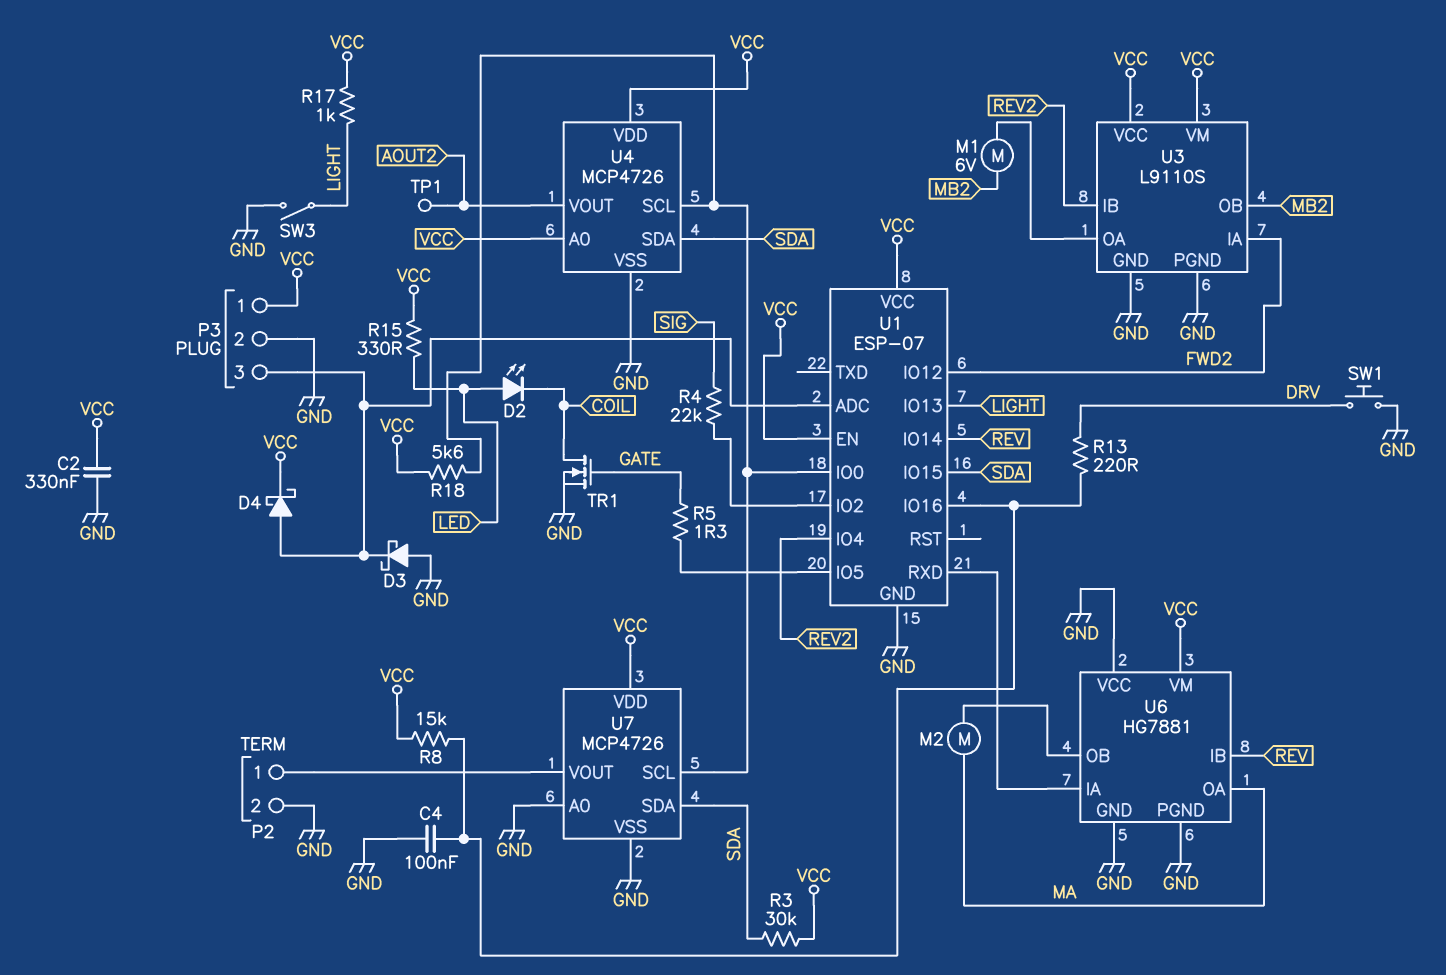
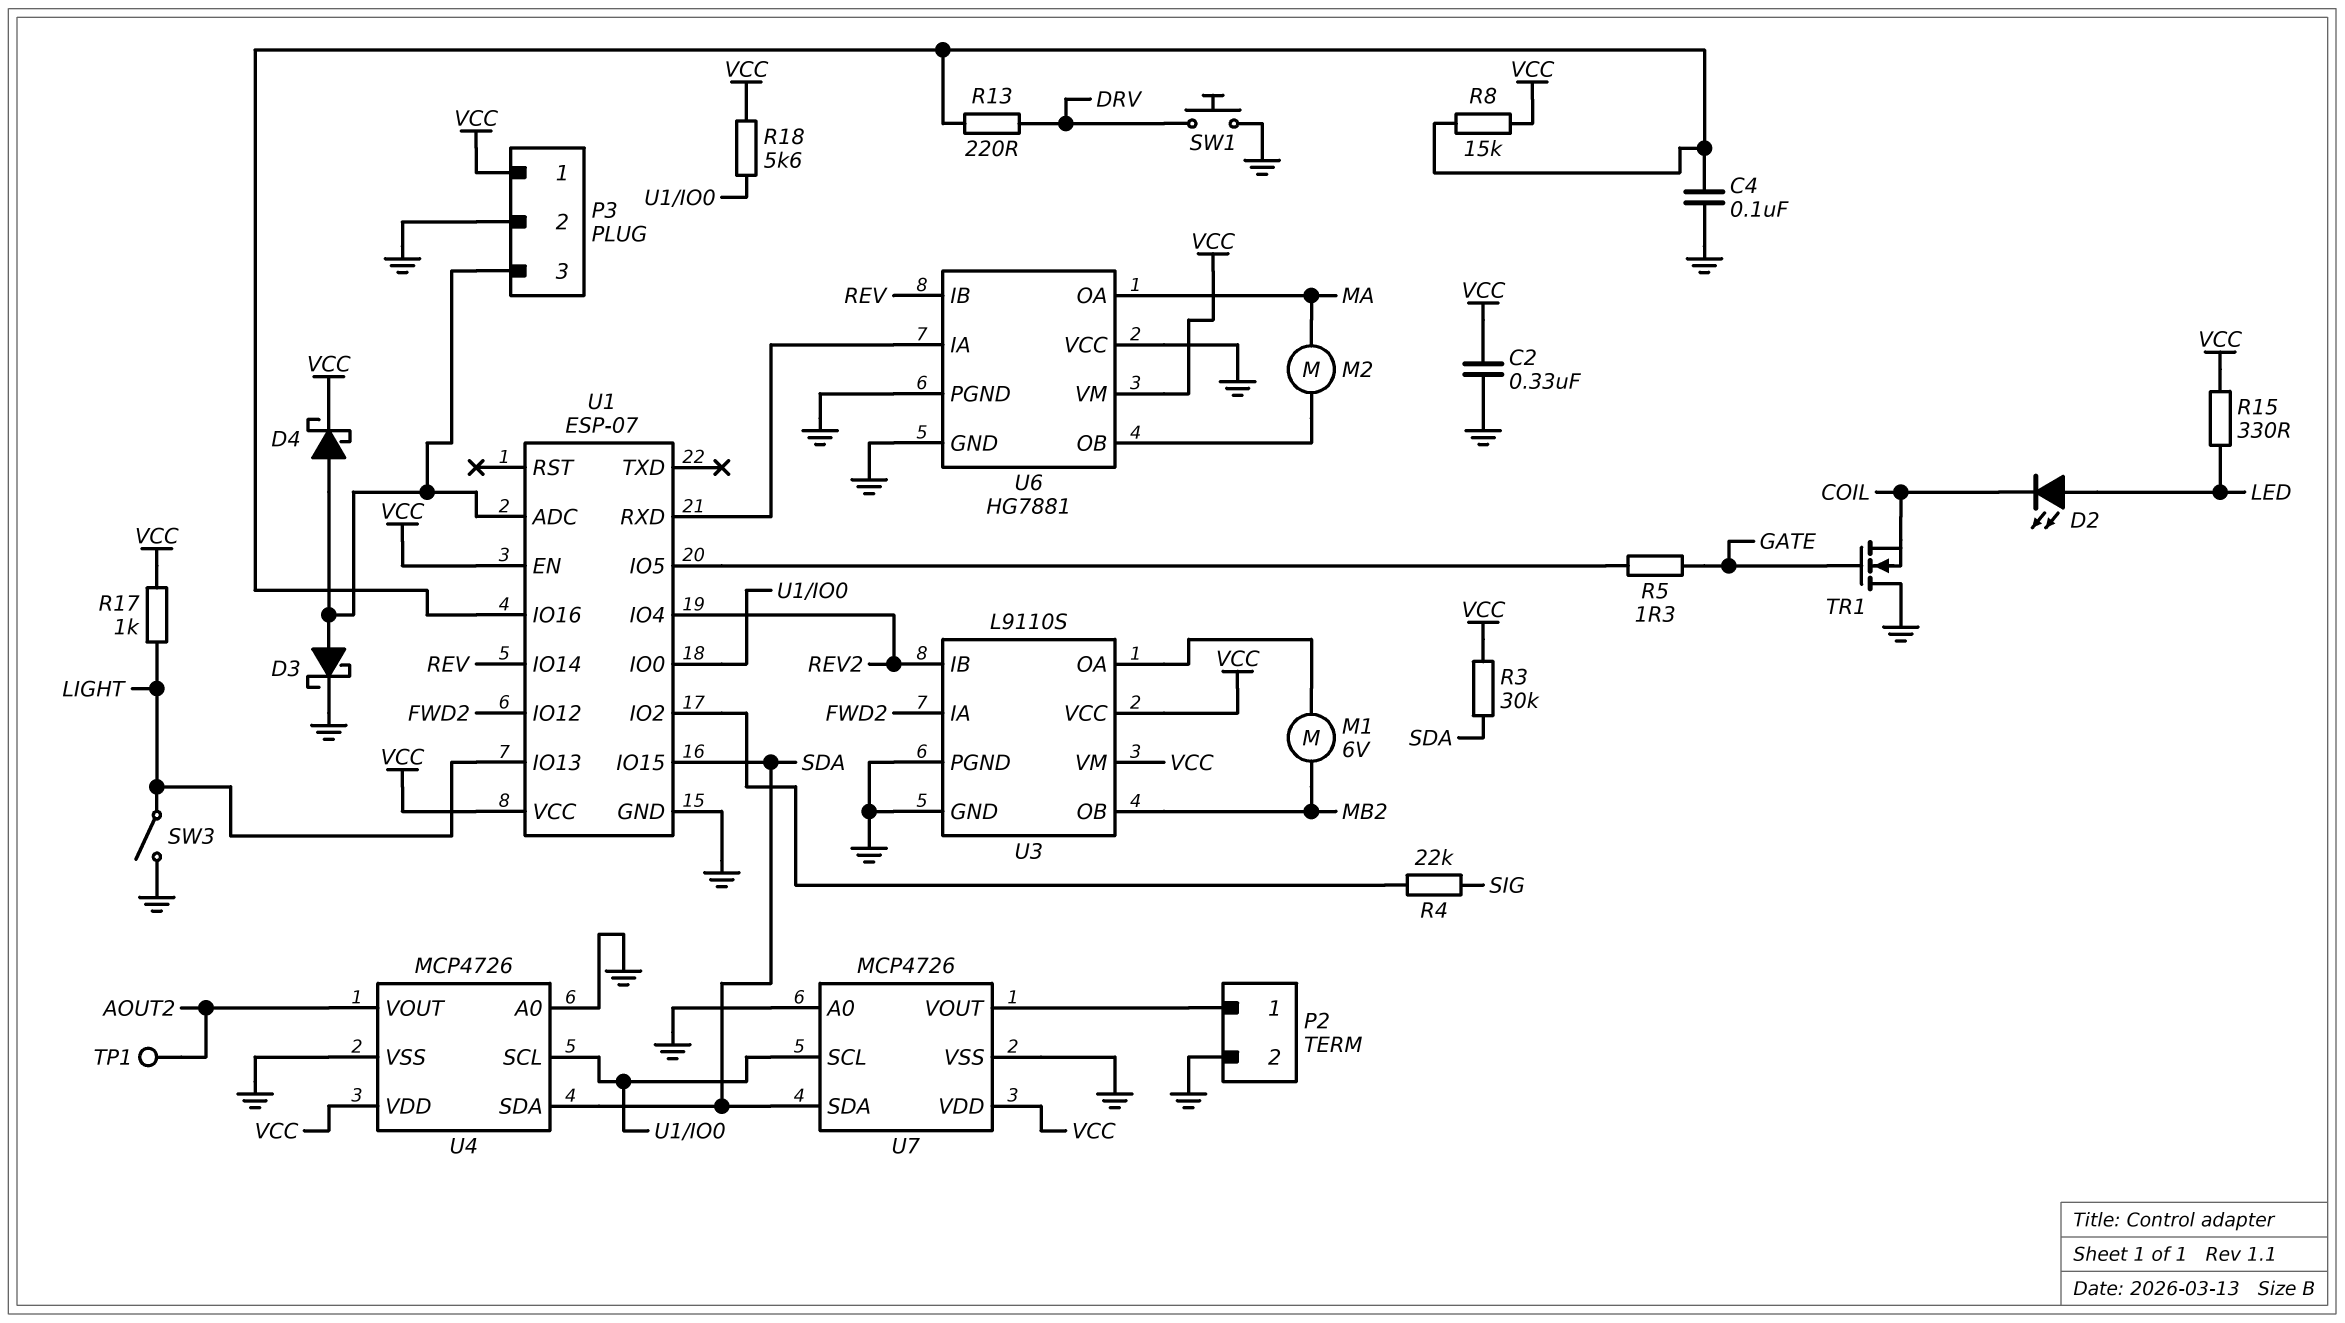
D3: schottky (A GND, K P3/3) -> schottky (A P3/3, K GND)
TR1: NMOS (G GATE, D COIL, S GND) -> NMOS (G GATE, D GND, S COIL)
U4 pin A0: VCC -> GND

